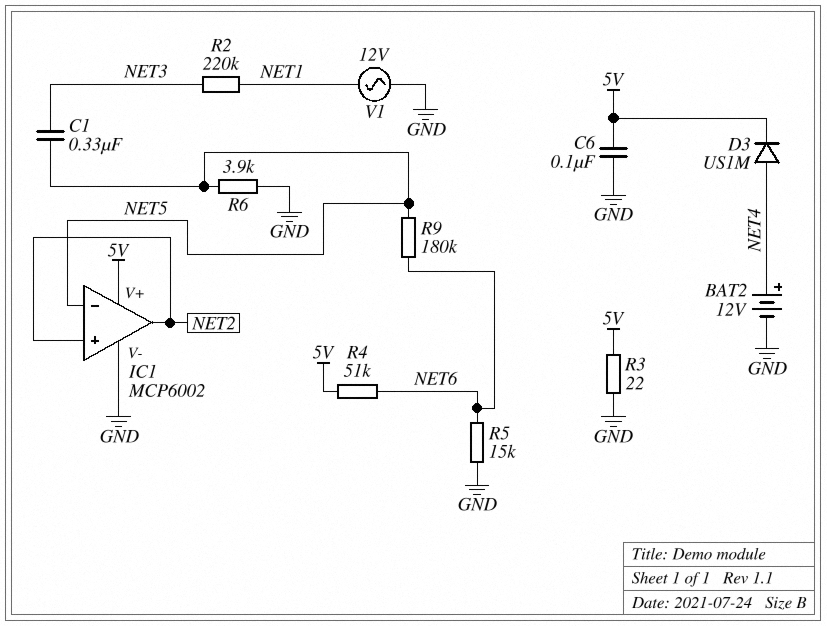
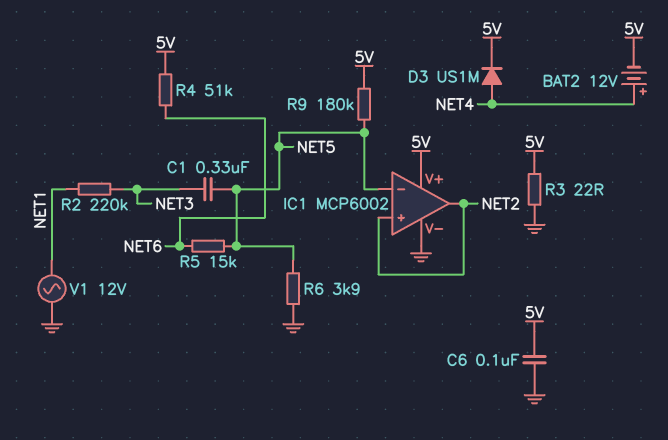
BAT2: 12V (plus NET4, minus GND) -> 12V (plus NET4, minus 5V)
R5: 15k (GND, NET6) -> 15k (NET5, NET6)
R9: 180k (NET5, NET6) -> 180k (5V, NET5)

